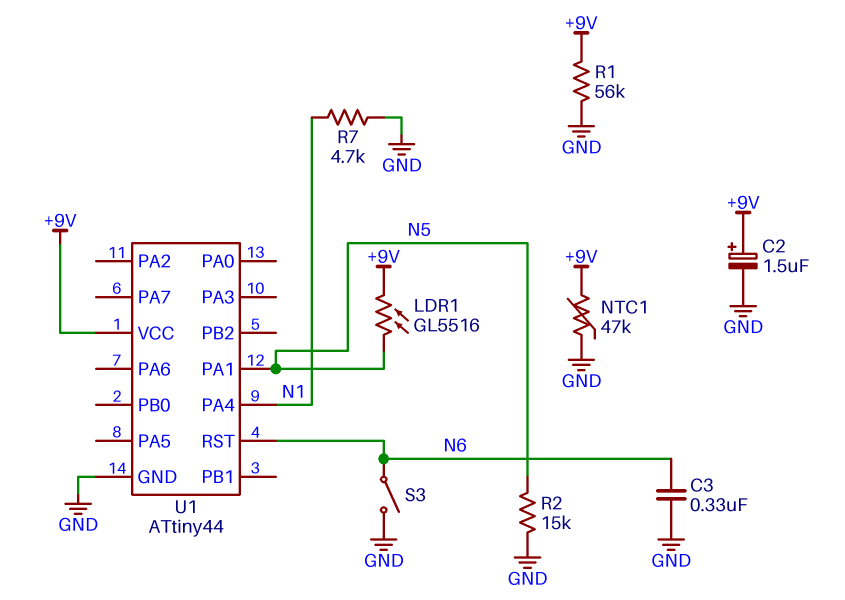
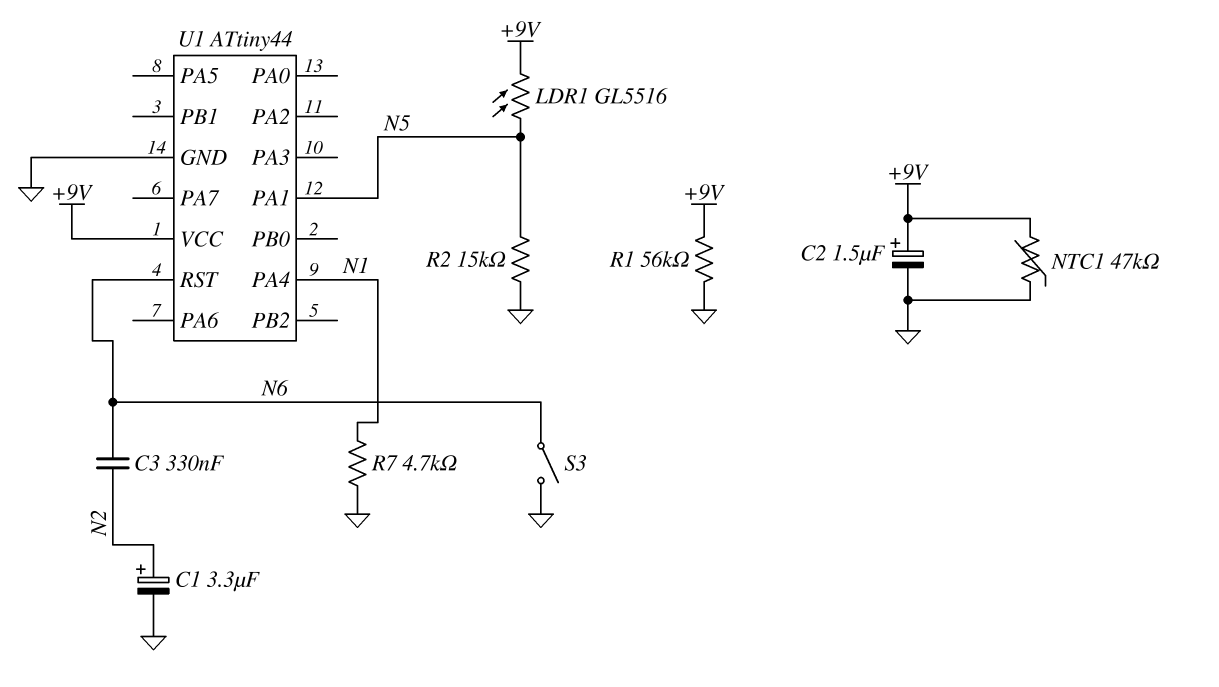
C1: none -> 3.3uF (plus N2, minus GND)
C3: 330nF (GND, N6) -> 330nF (N2, N6)

